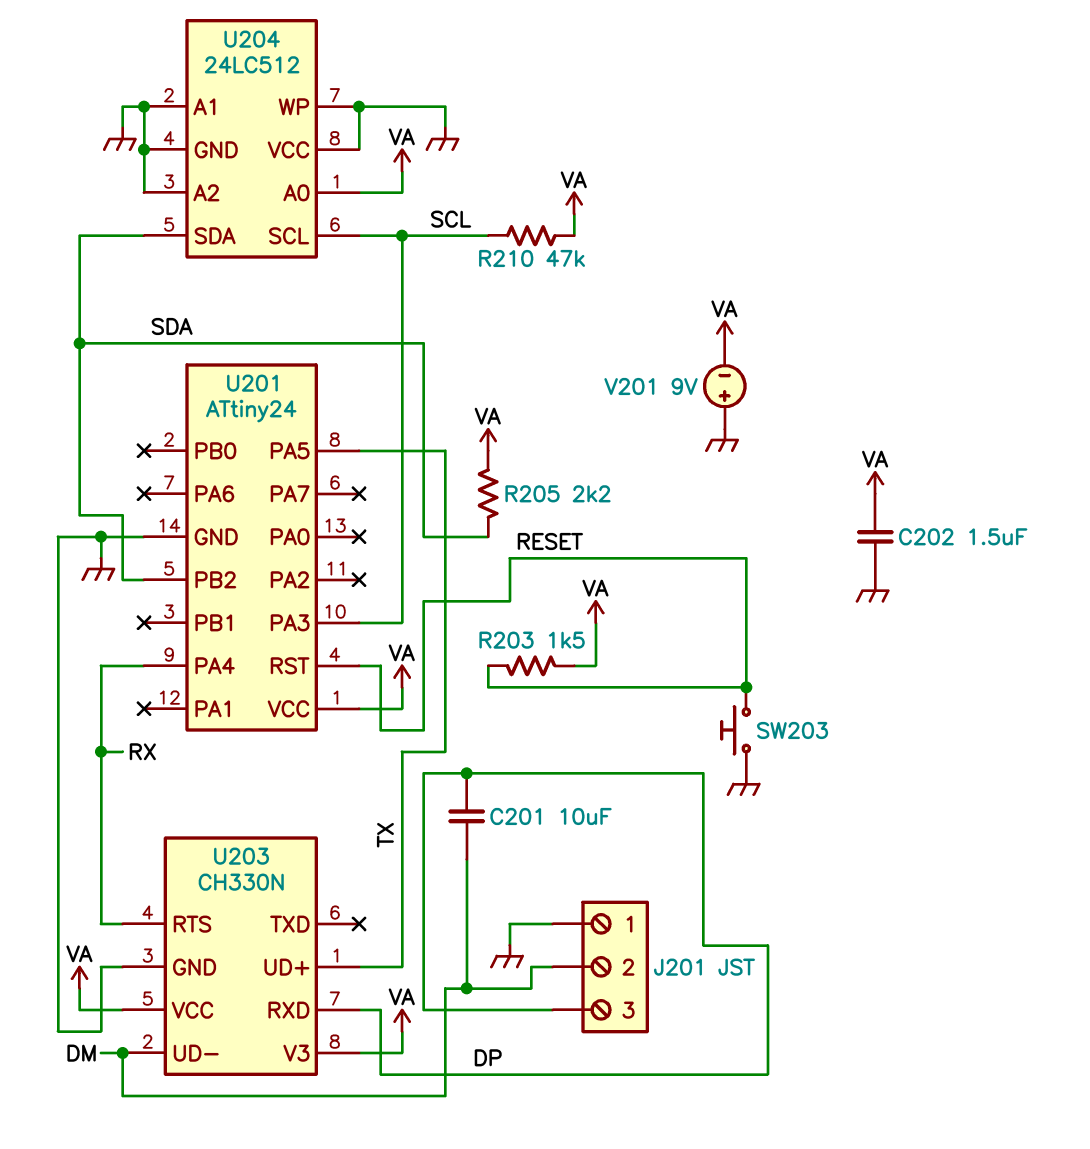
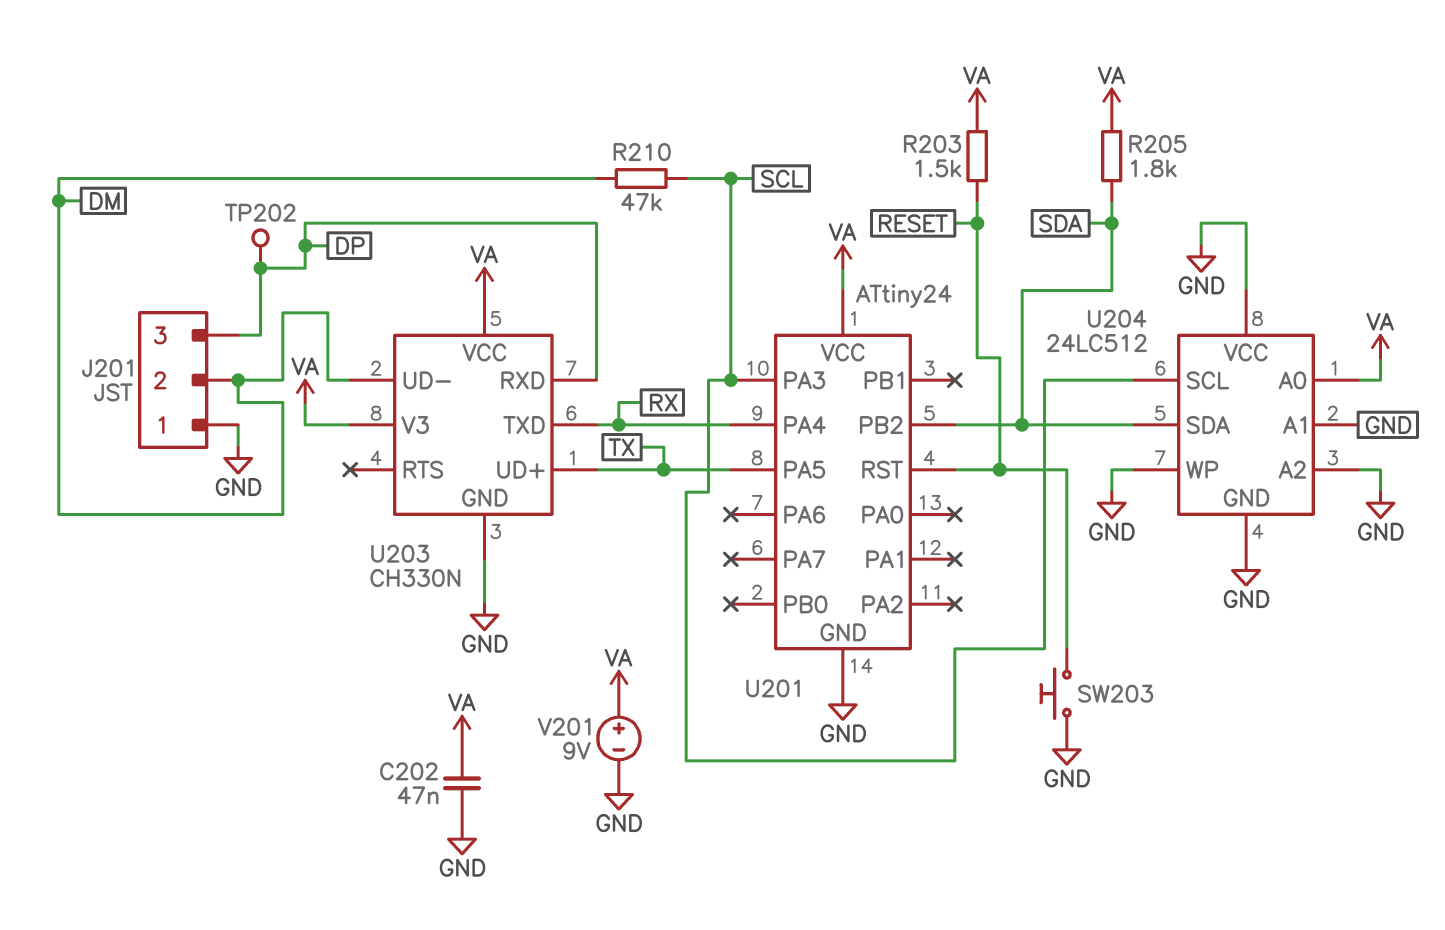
C201: 10uF (DM, DP) -> none
C202: 1.5uF (GND, VA) -> 47nF (GND, VA)
R205: 2.2k (SDA, VA) -> 1.8k (SDA, VA)
R210: 47k (SCL, VA) -> 47k (DM, SCL)
TP202: none -> test point (DP)
U203 pin RTS: RX -> none
U203 pin TXD: none -> RX
V201: 9V (plus GND, minus VA) -> 9V (plus VA, minus GND)

